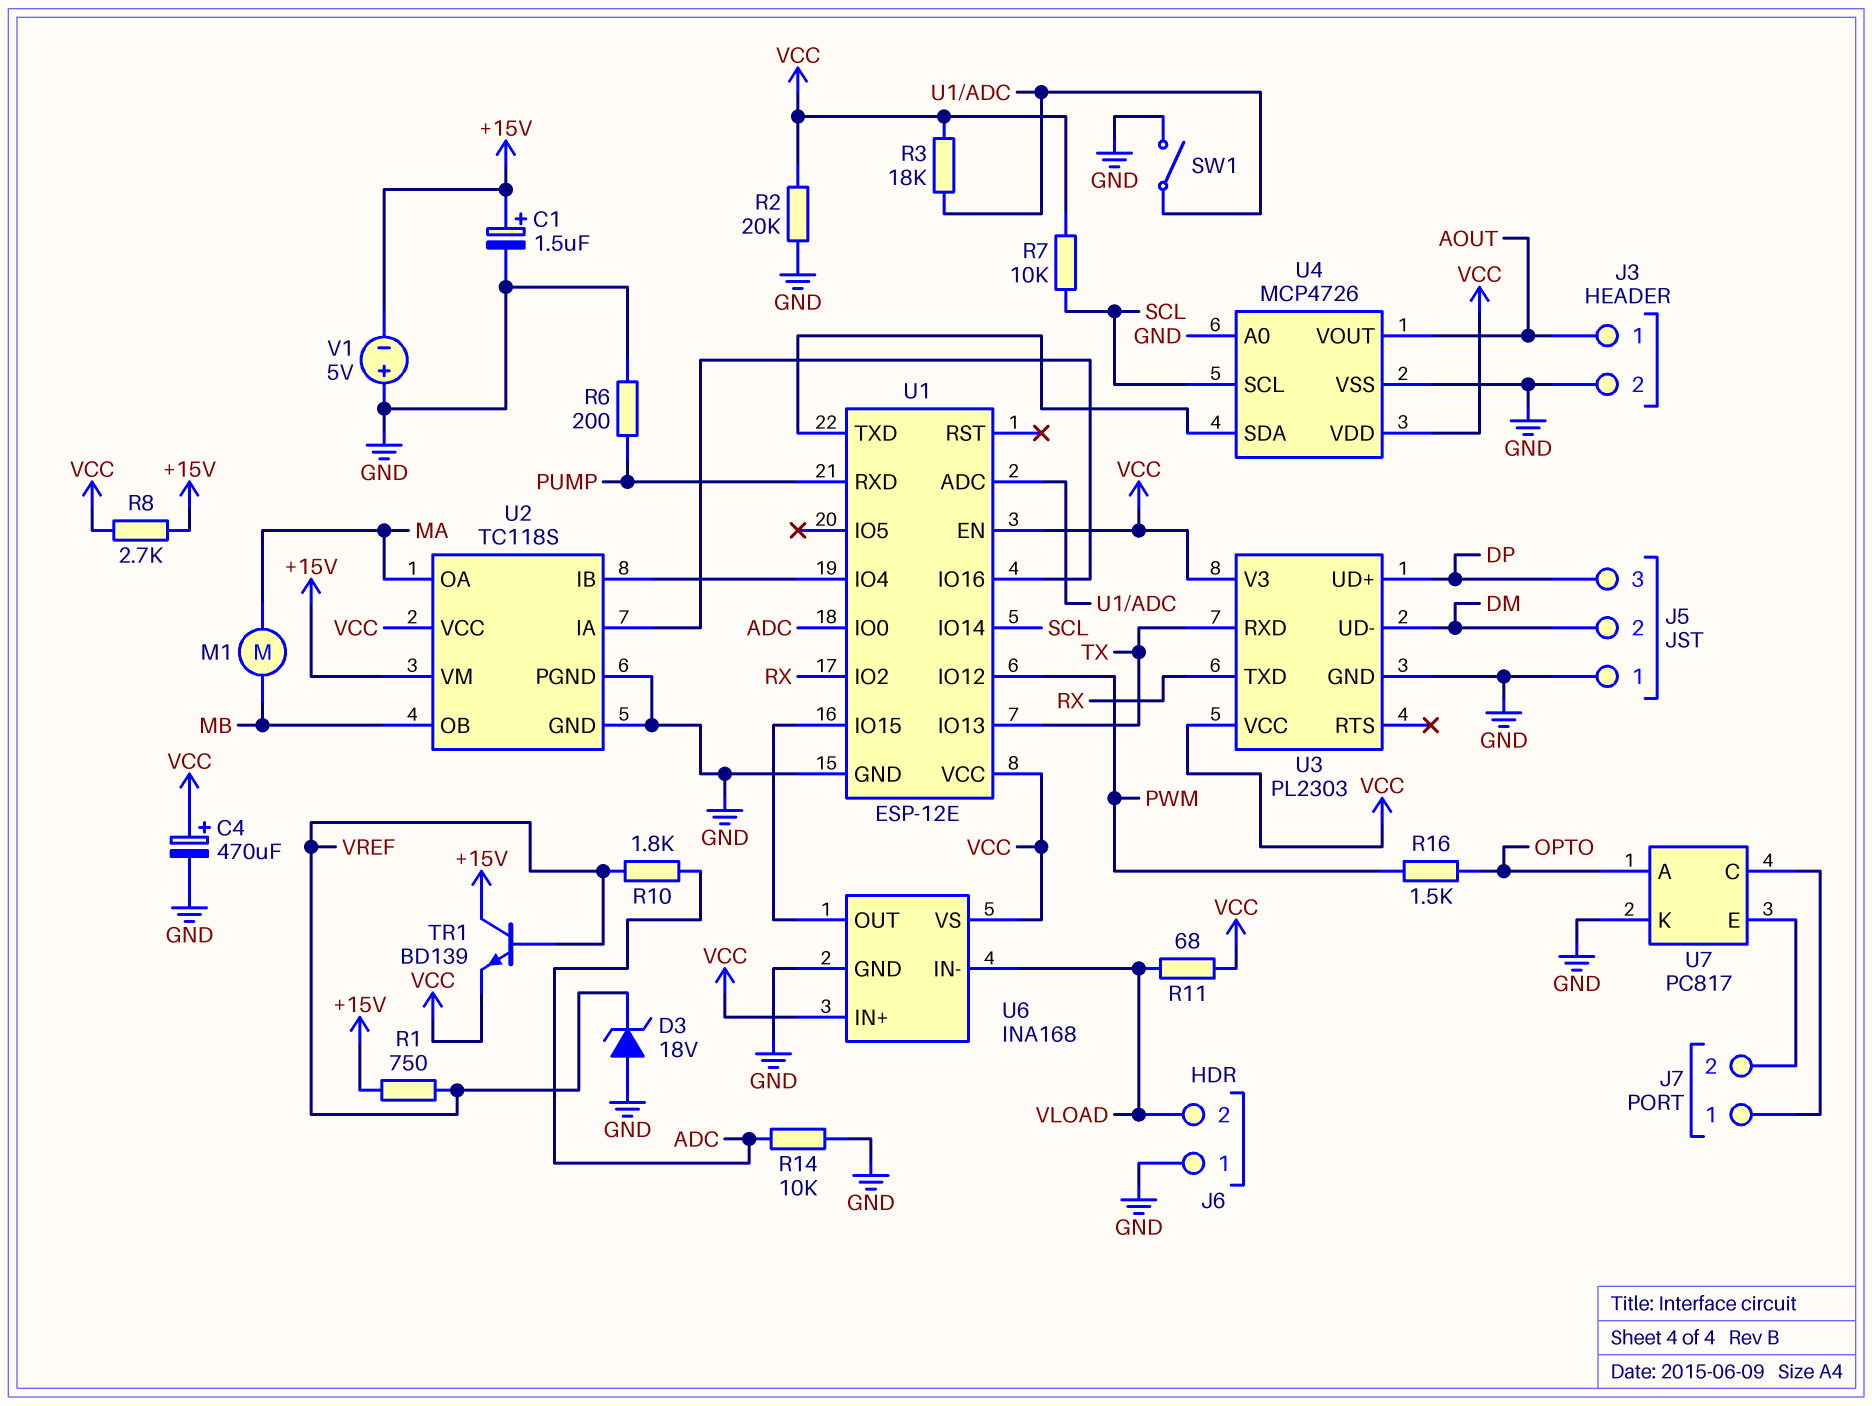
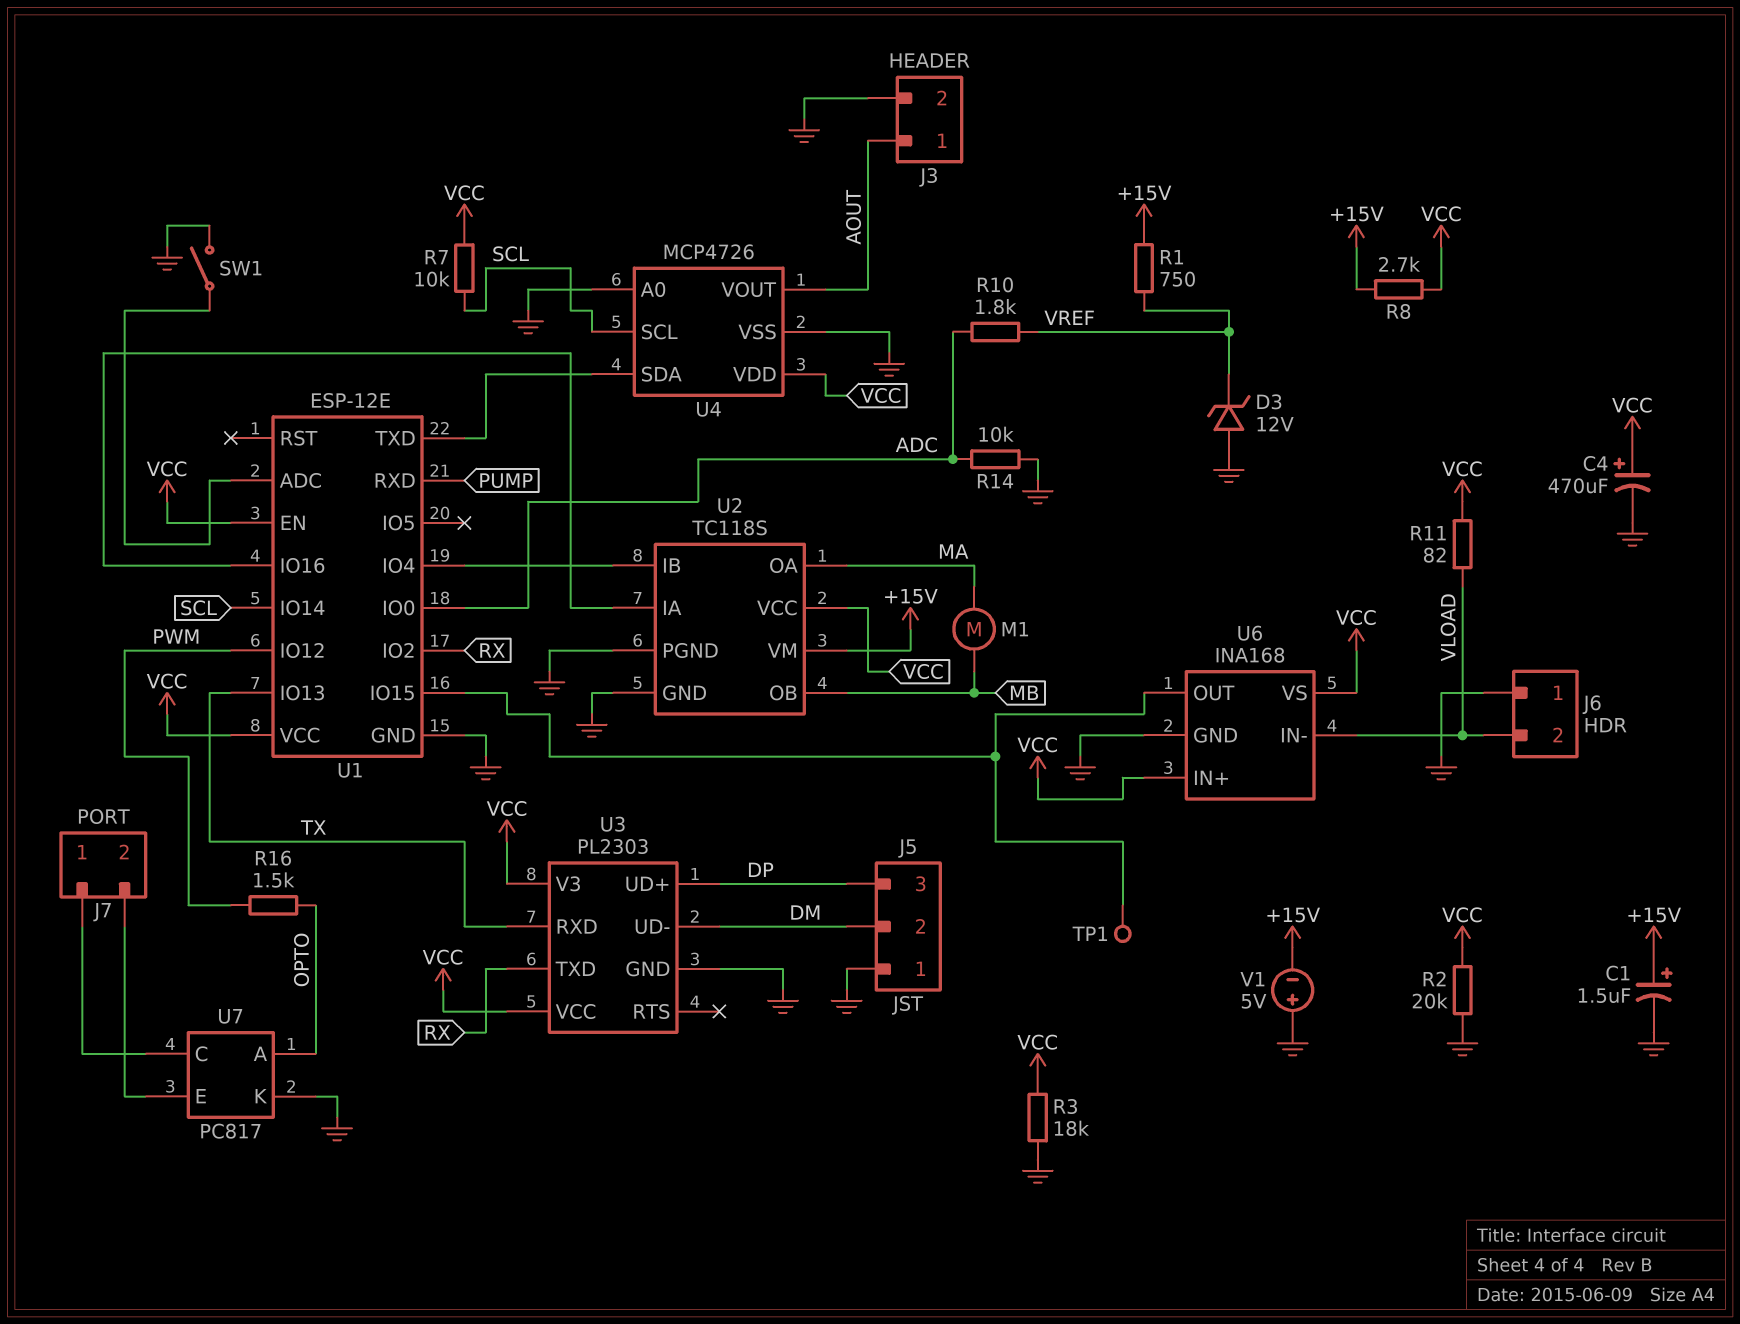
D3: zener 18V (A GND, K VREF) -> zener 12V (A GND, K VREF)
R3: 18k (U1/ADC, VCC) -> 18k (GND, VCC)
R6: 200 (GND, PUMP) -> none
R11: 68 (VCC, VLOAD) -> 82 (VCC, VLOAD)
TP1: none -> test point (U1/IO15)
TR1: NPN BD139 (B VREF, C +15V, E VCC) -> none

